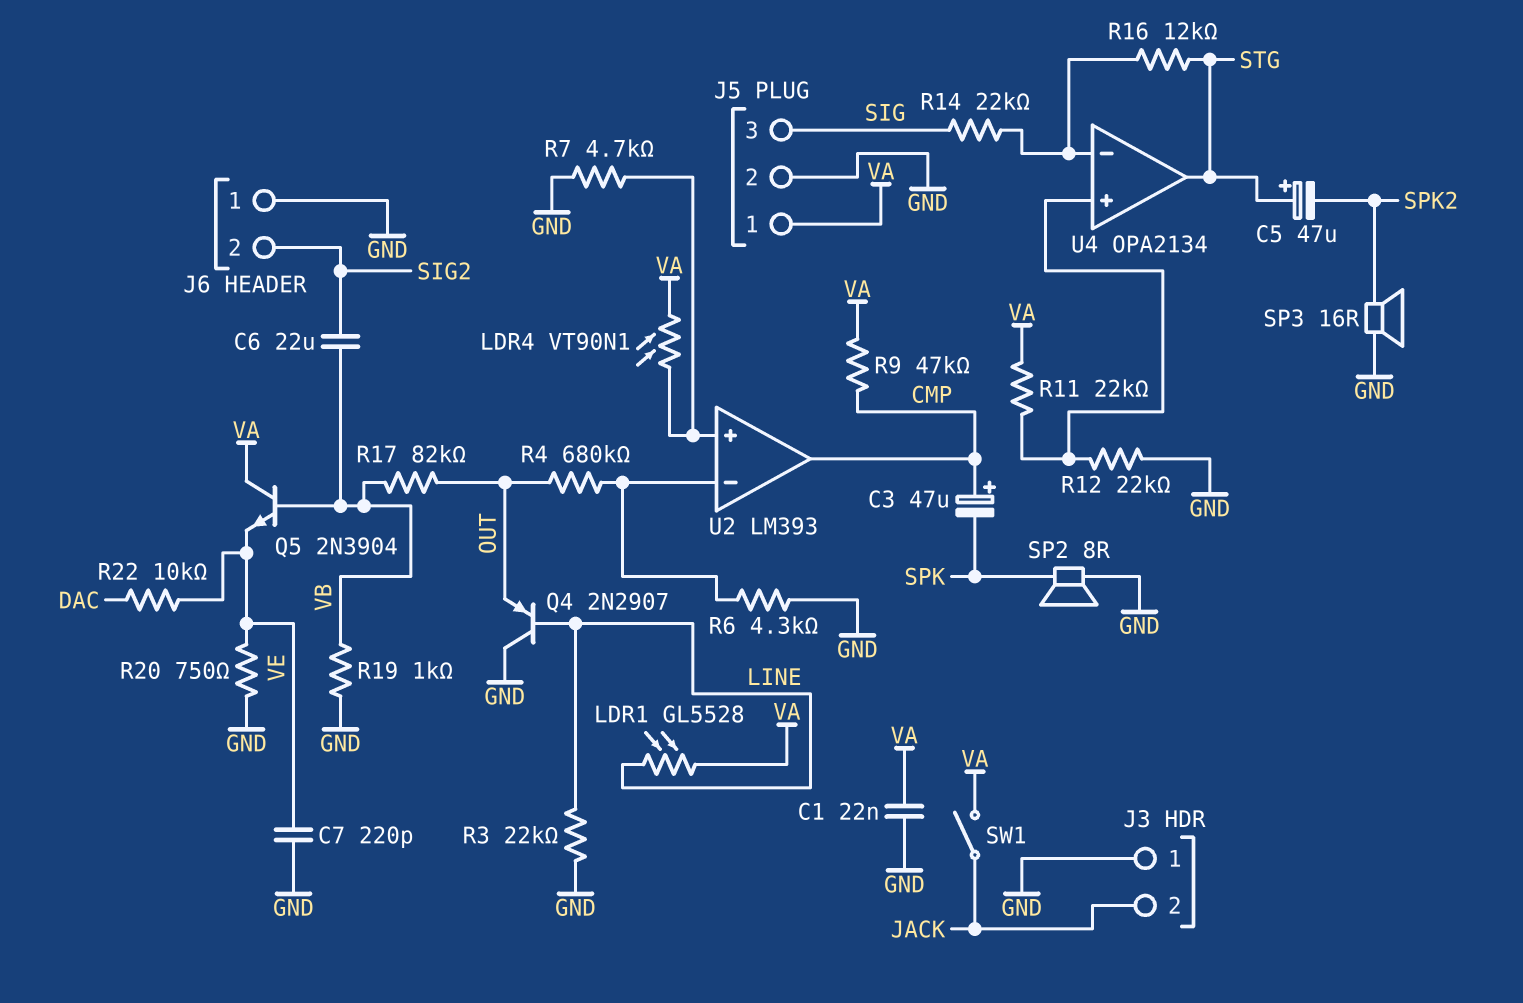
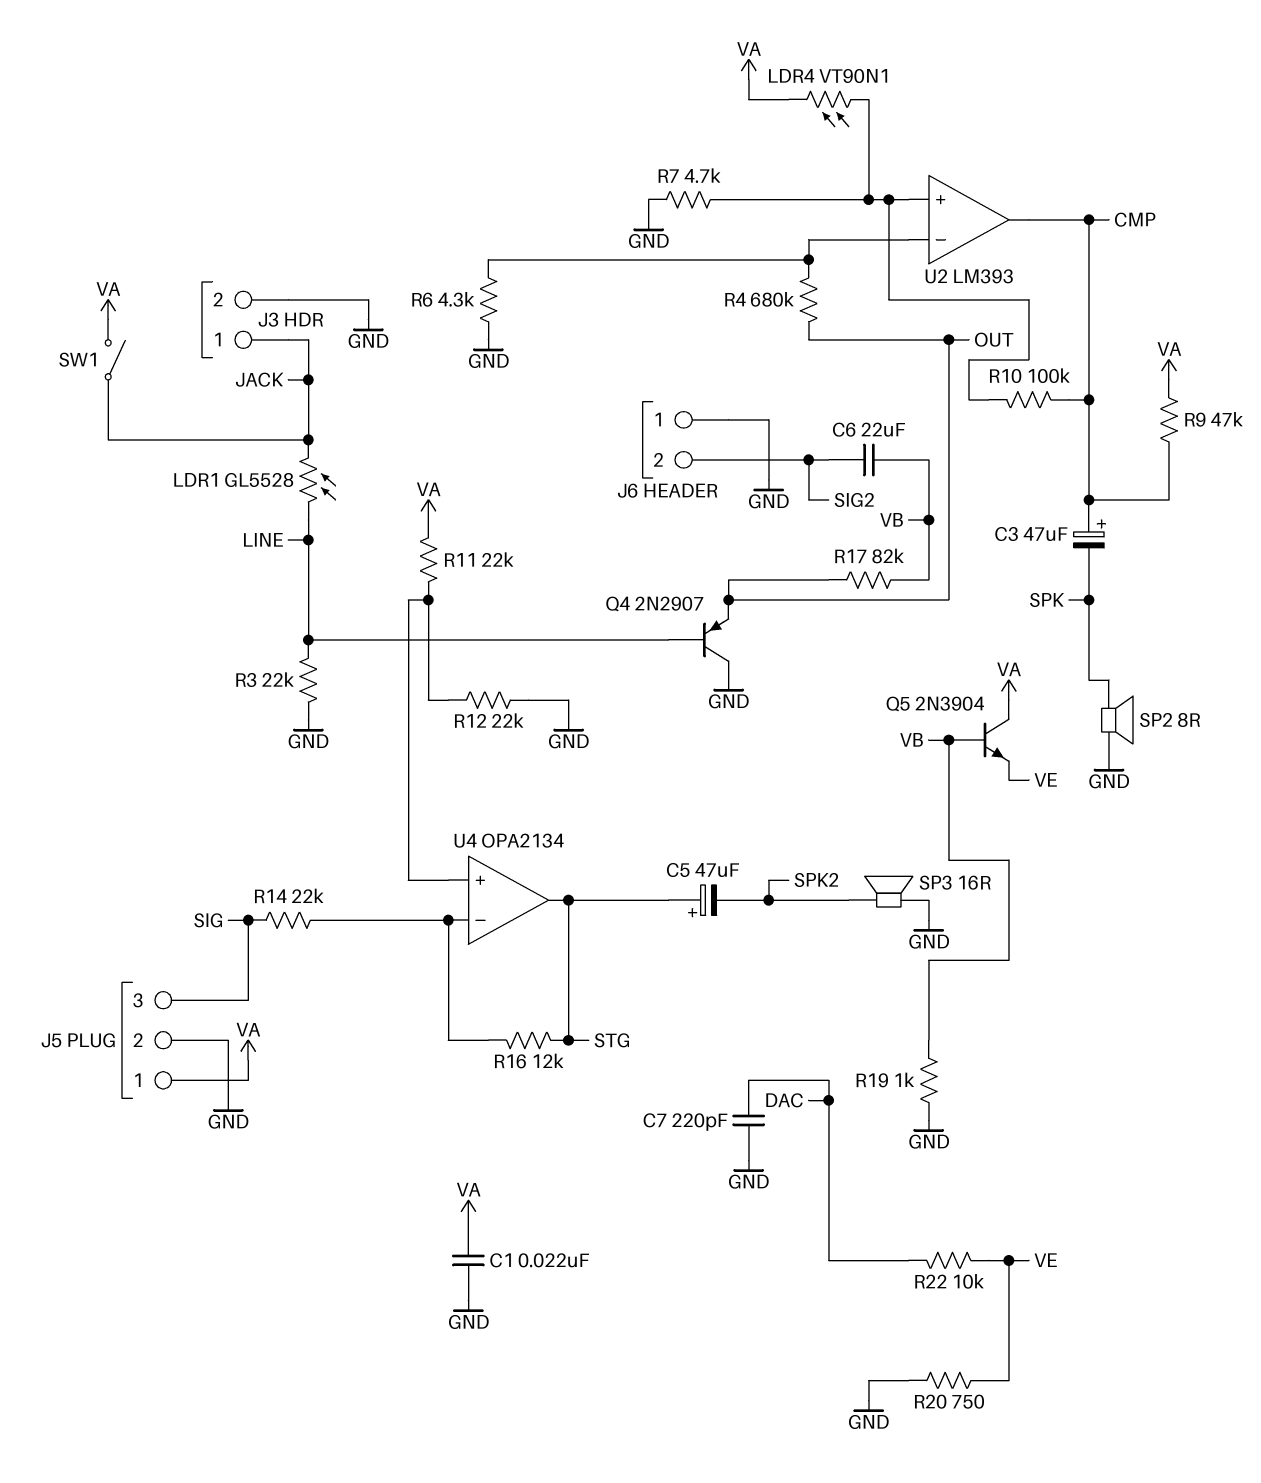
C7: 220pF (GND, VE) -> 220pF (DAC, GND)
J3 pin 1: GND -> JACK
J3 pin 2: JACK -> GND
LDR1: GL5528 (LINE, VA) -> GL5528 (JACK, LINE)
R10: none -> 100k (CMP, U2/in+)

